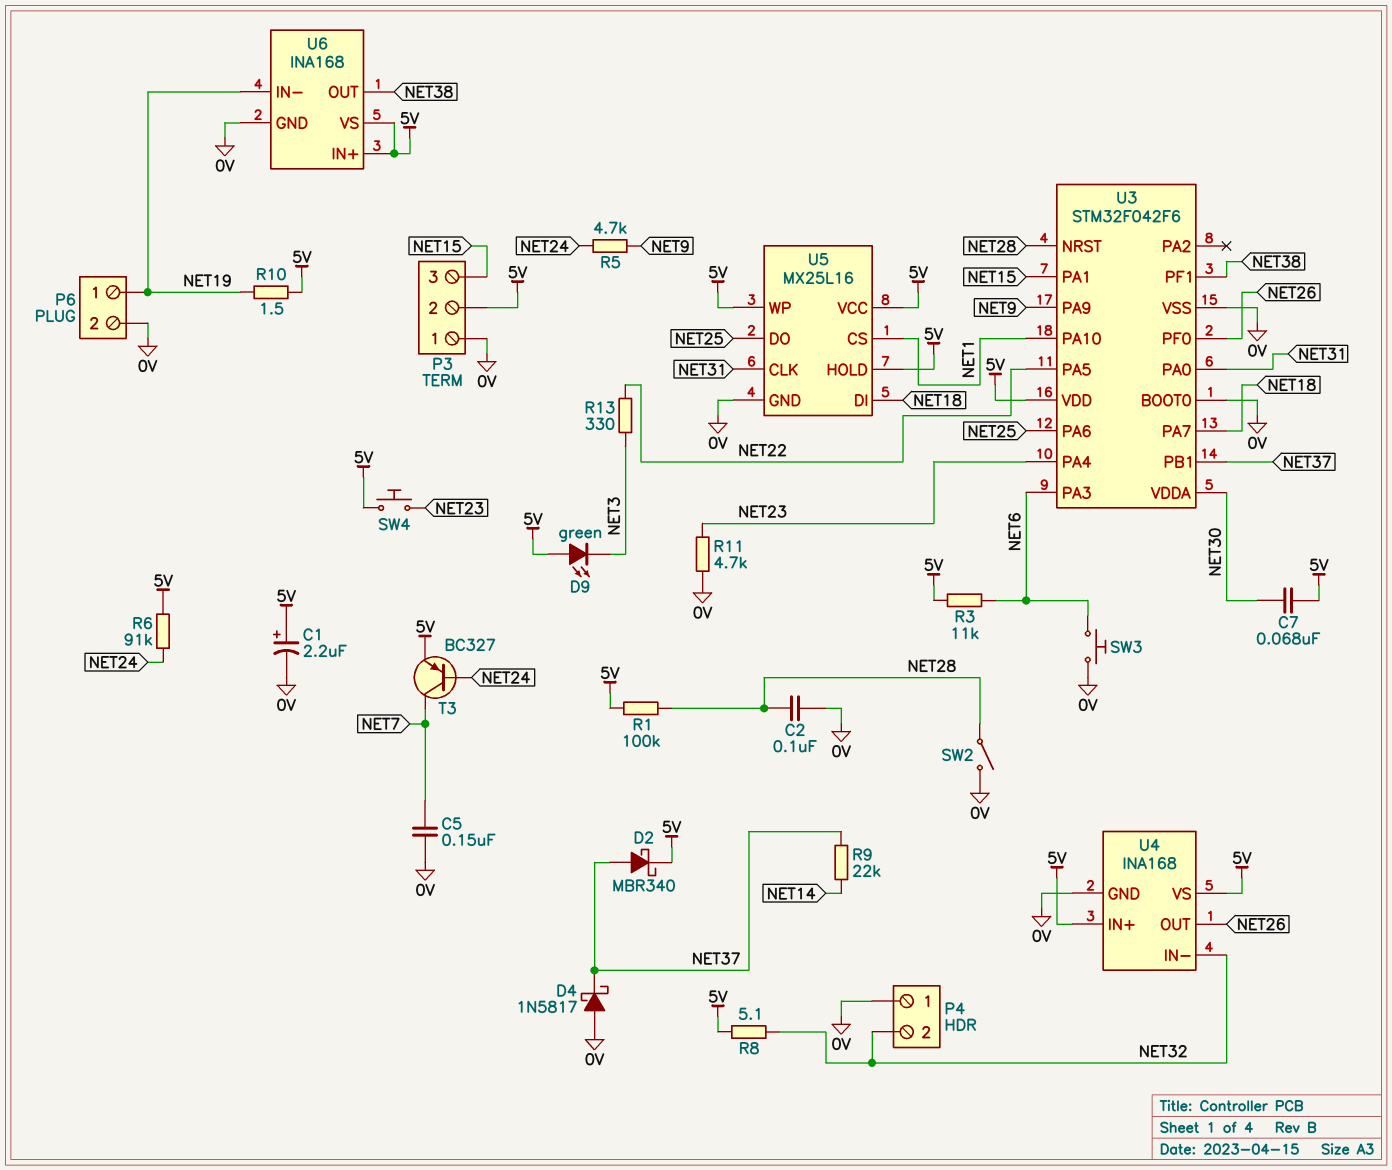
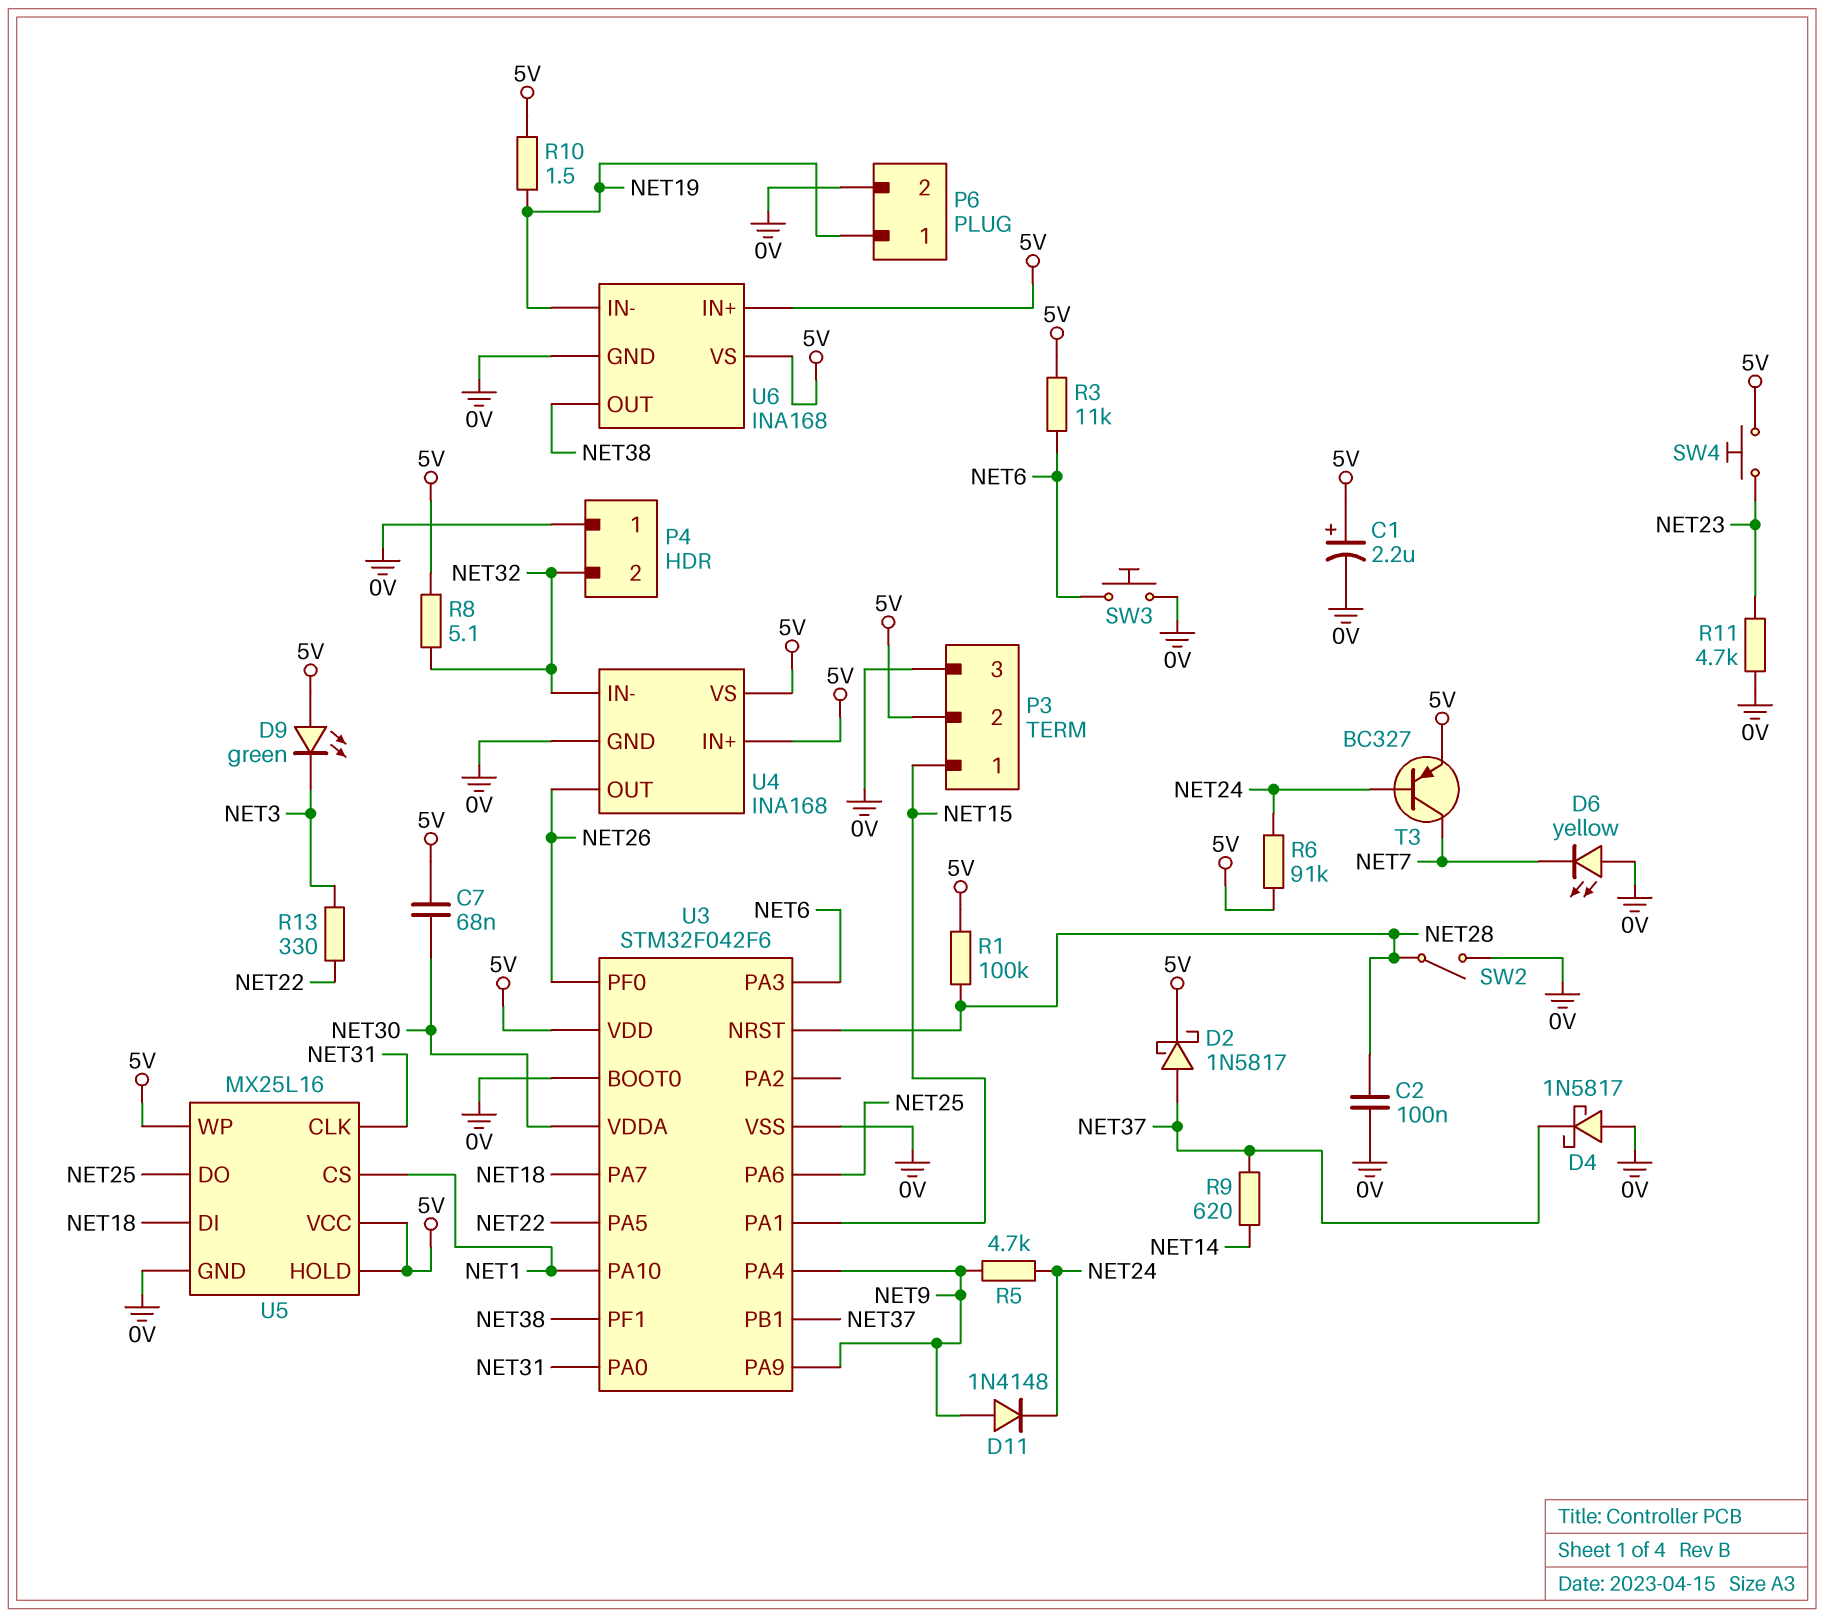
C5: 150nF (0V, NET7) -> none
D2: schottky MBR340 (A NET37, K 5V) -> schottky 1N5817 (A NET37, K 5V)
D6: none -> LED yellow (A 0V, K NET7)
D11: none -> diode 1N4148 (A NET9, K NET24)
P3 pin 1: 0V -> NET15
P3 pin 3: NET15 -> 0V
R9: 22k (NET14, NET37) -> 620 (NET14, NET37)
U3 pin PA4: NET23 -> NET9

